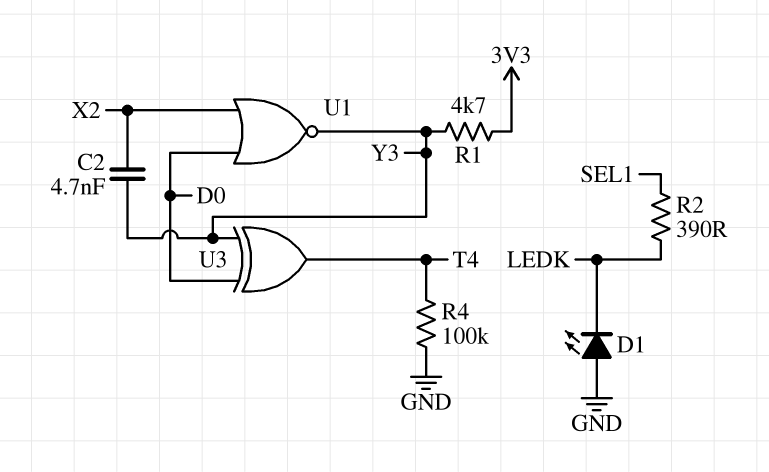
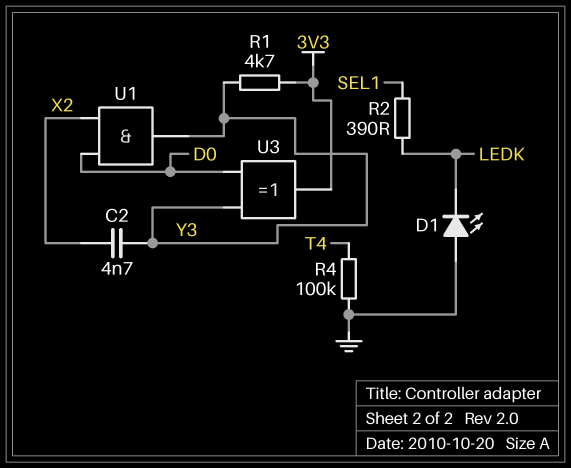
U1: NOR (in D0, in X2, out Y3) -> AND (in D0, in X2, out Y3)
U3: XOR (in D0, in Y3, out T4) -> XOR (in D0, in Y3, out 3V3)

